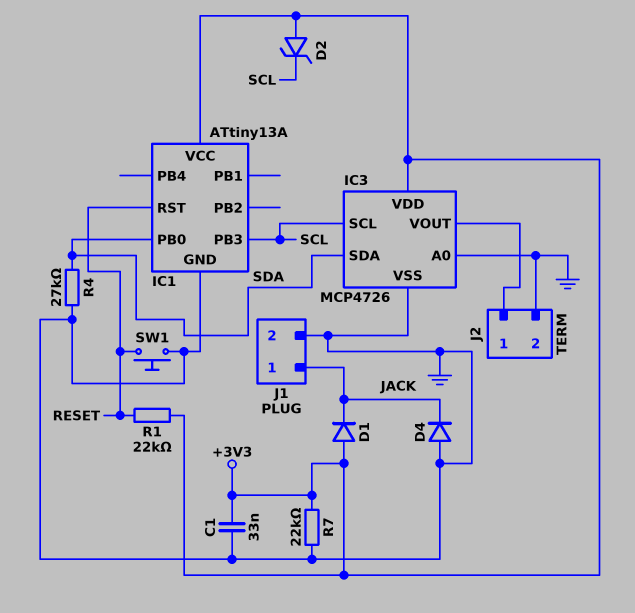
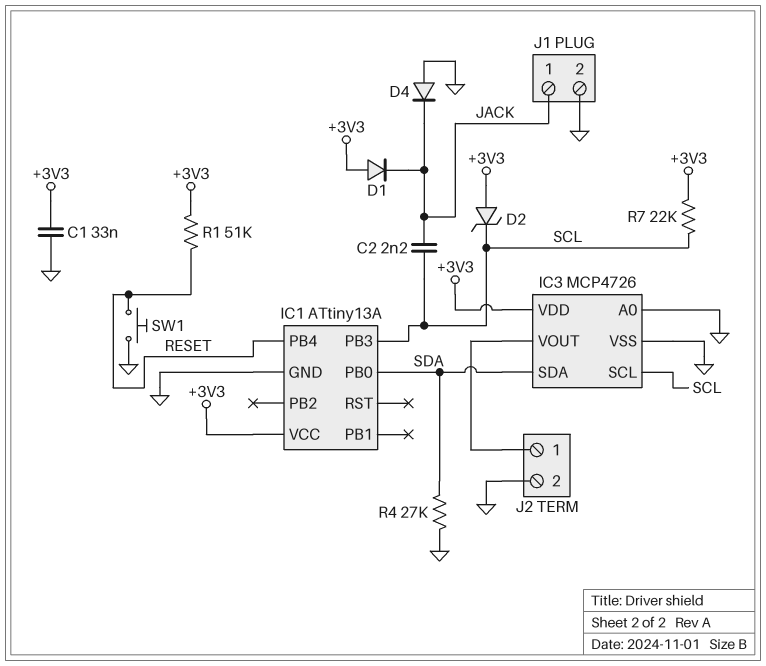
C2: none -> 2.2nF (JACK, SCL)
IC1 pin PB4: none -> RESET
IC1 pin RST: RESET -> none
R1: 22k (+3V3, RESET) -> 51k (+3V3, RESET)
R7: 22k (+3V3, GND) -> 22k (+3V3, SCL)

